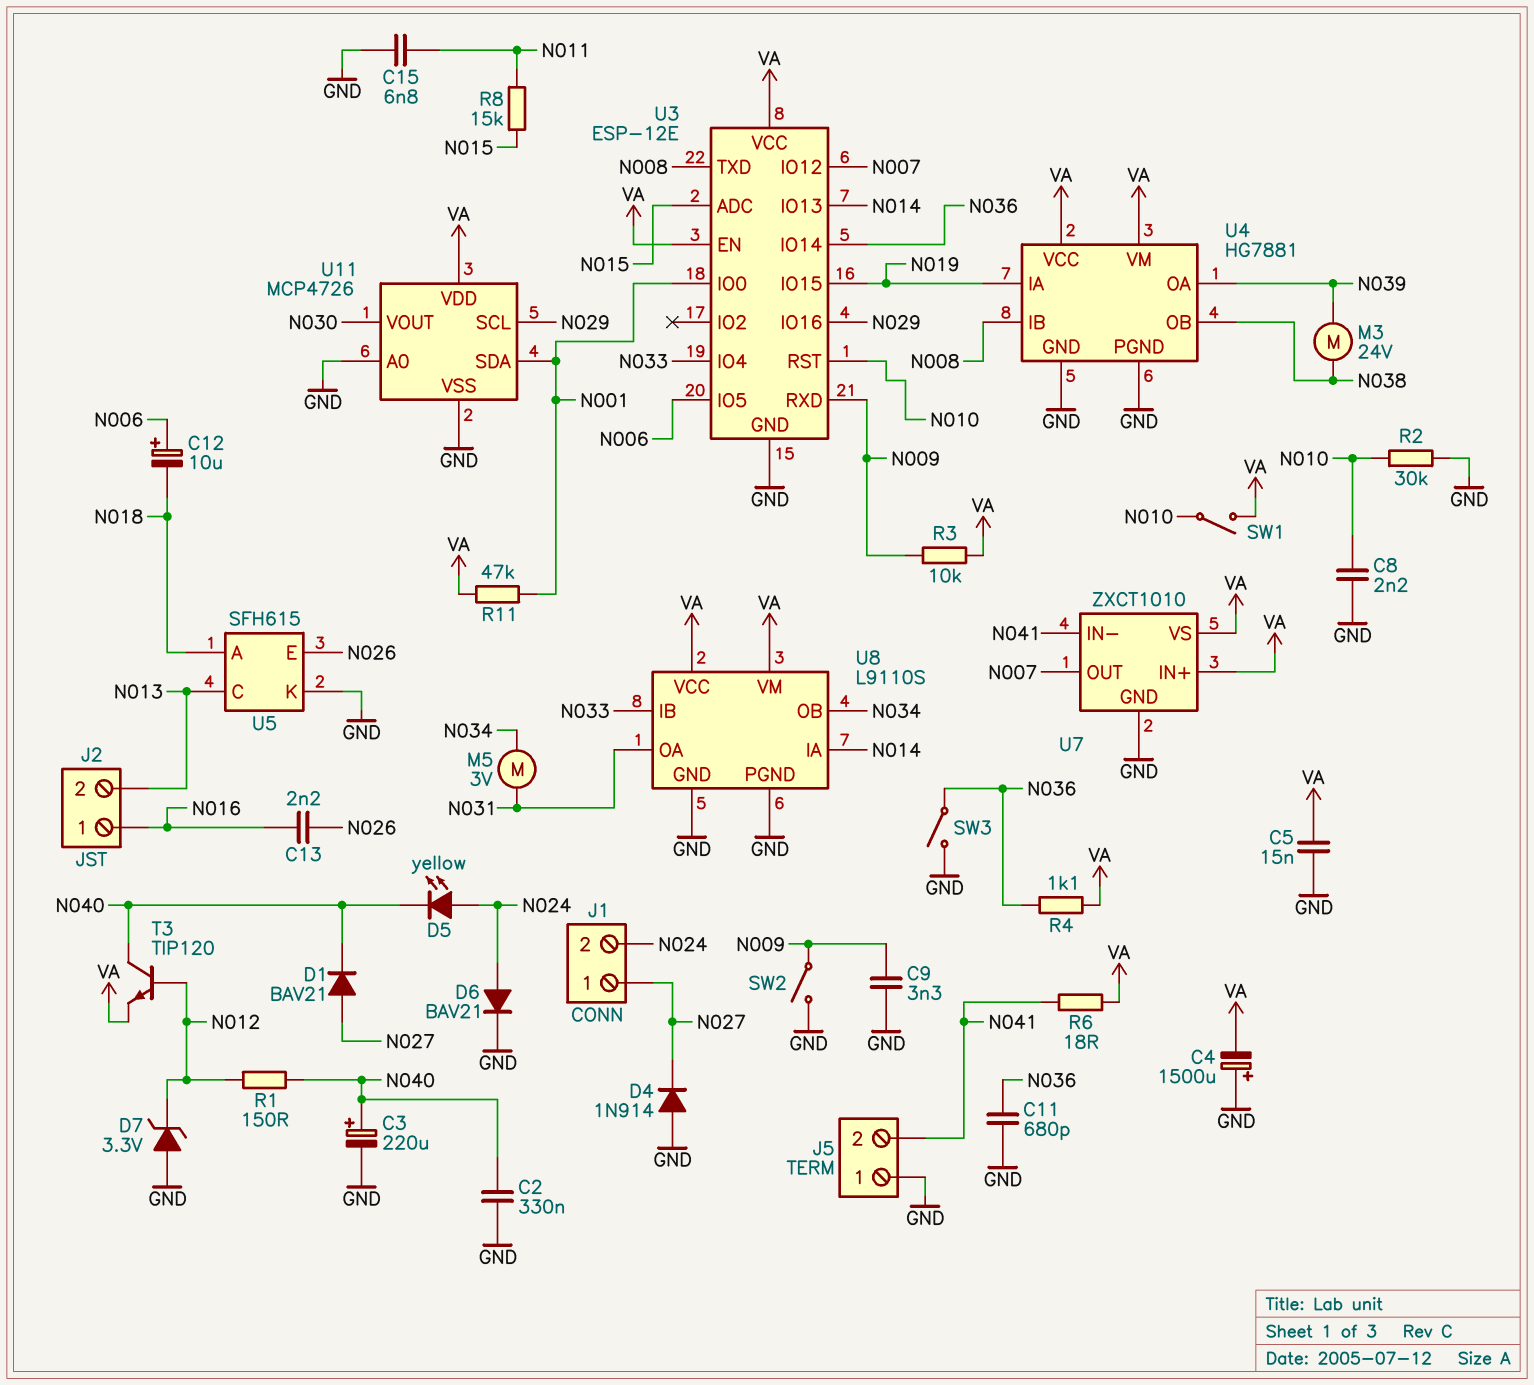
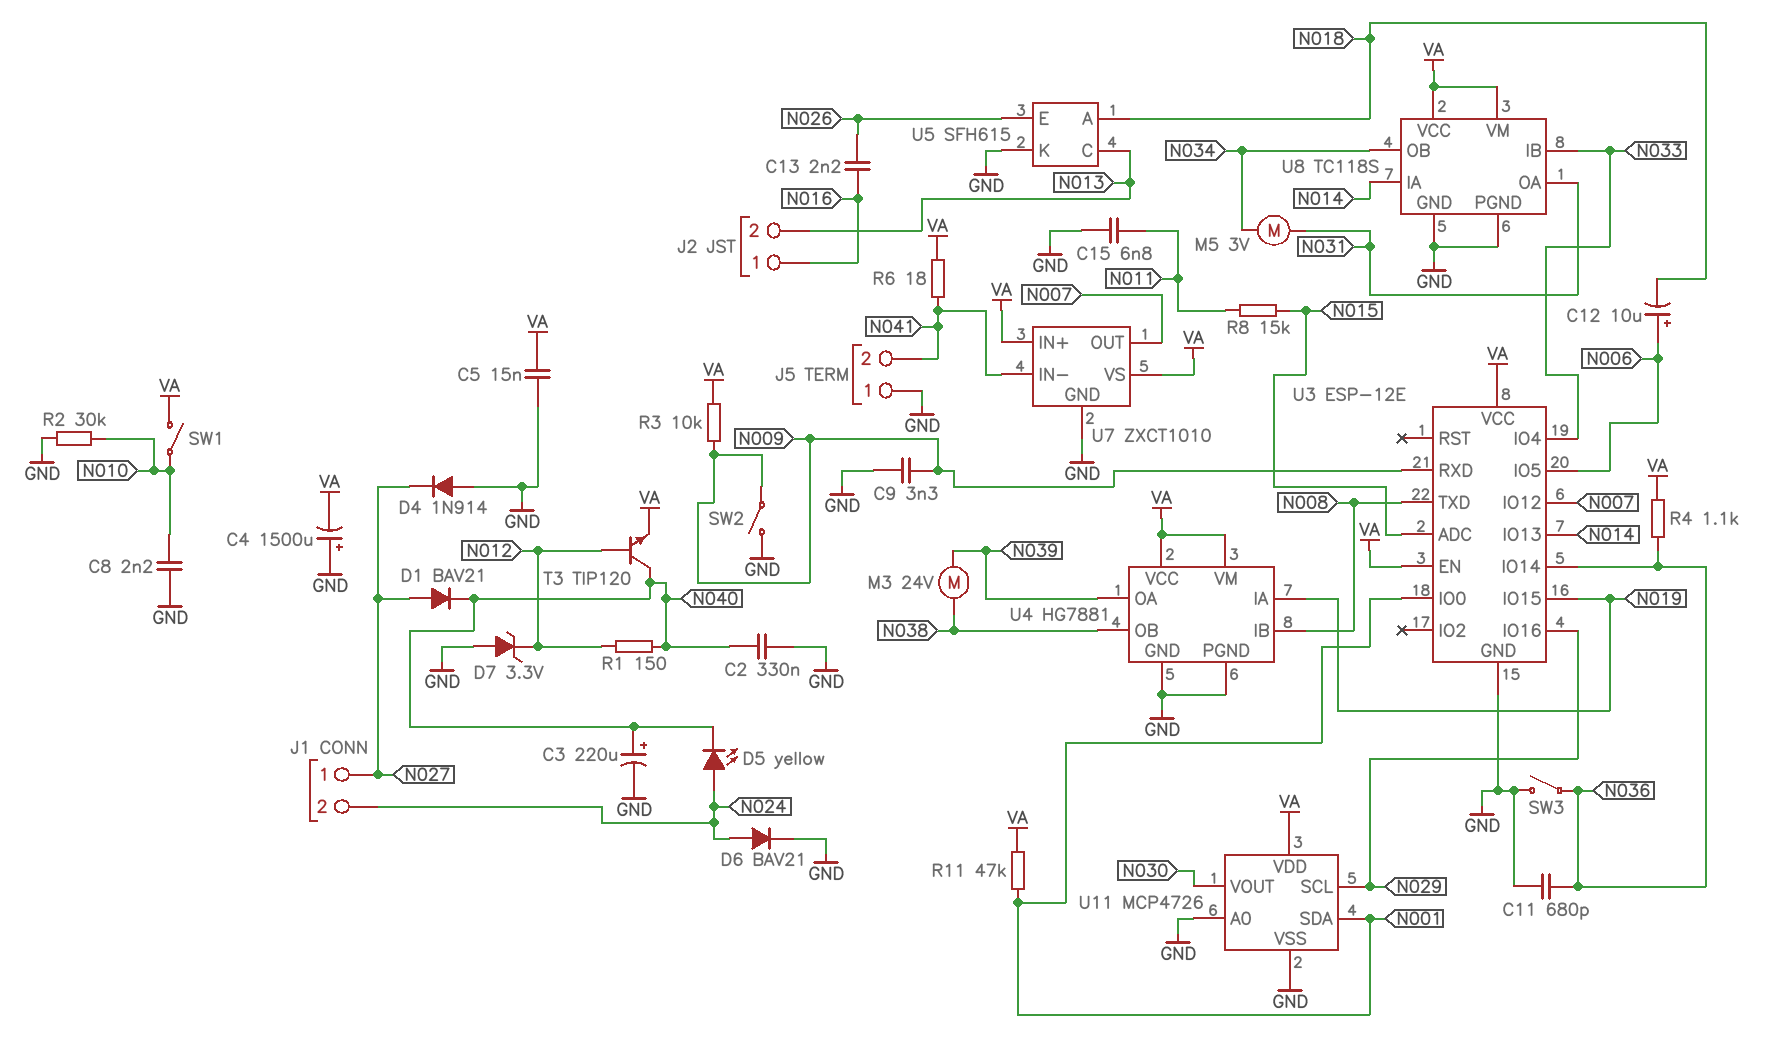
U3 pin RST: N010 -> none
U8: L9110S -> TC118S

